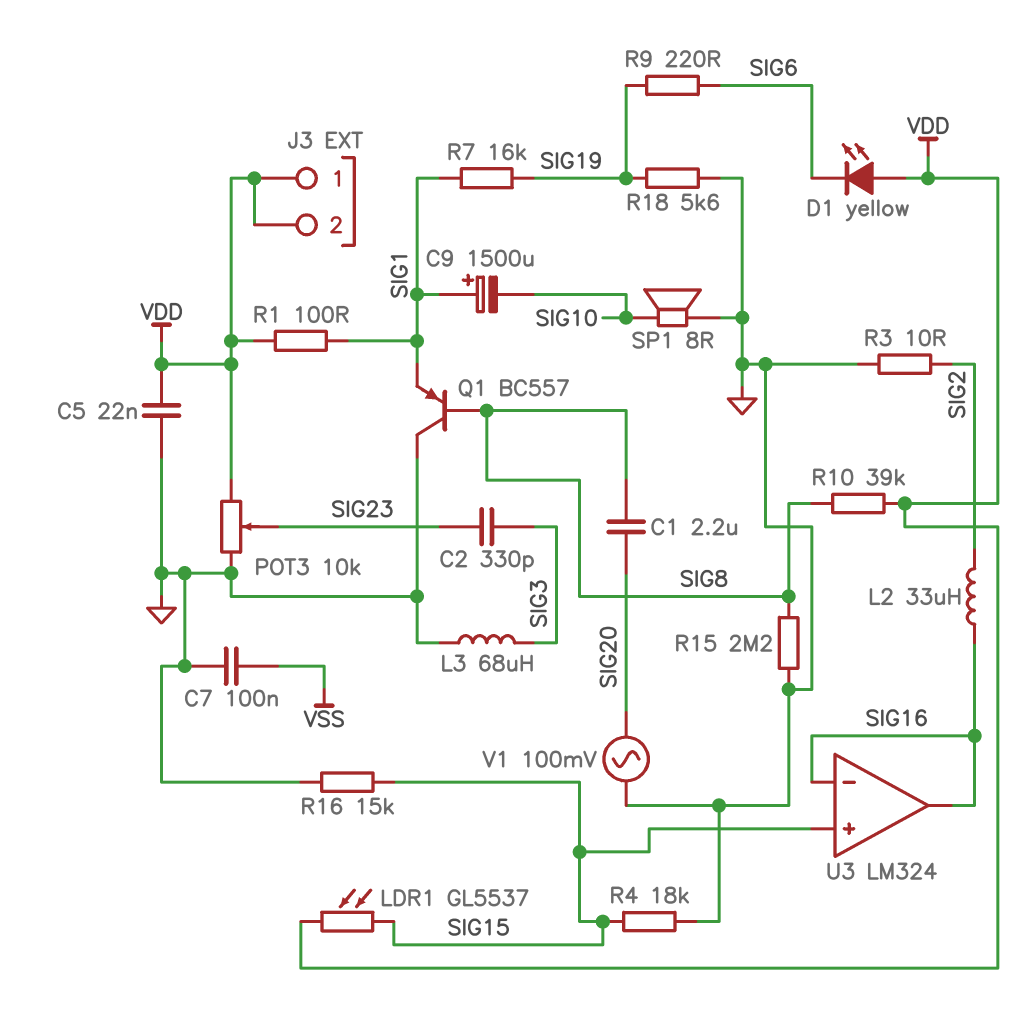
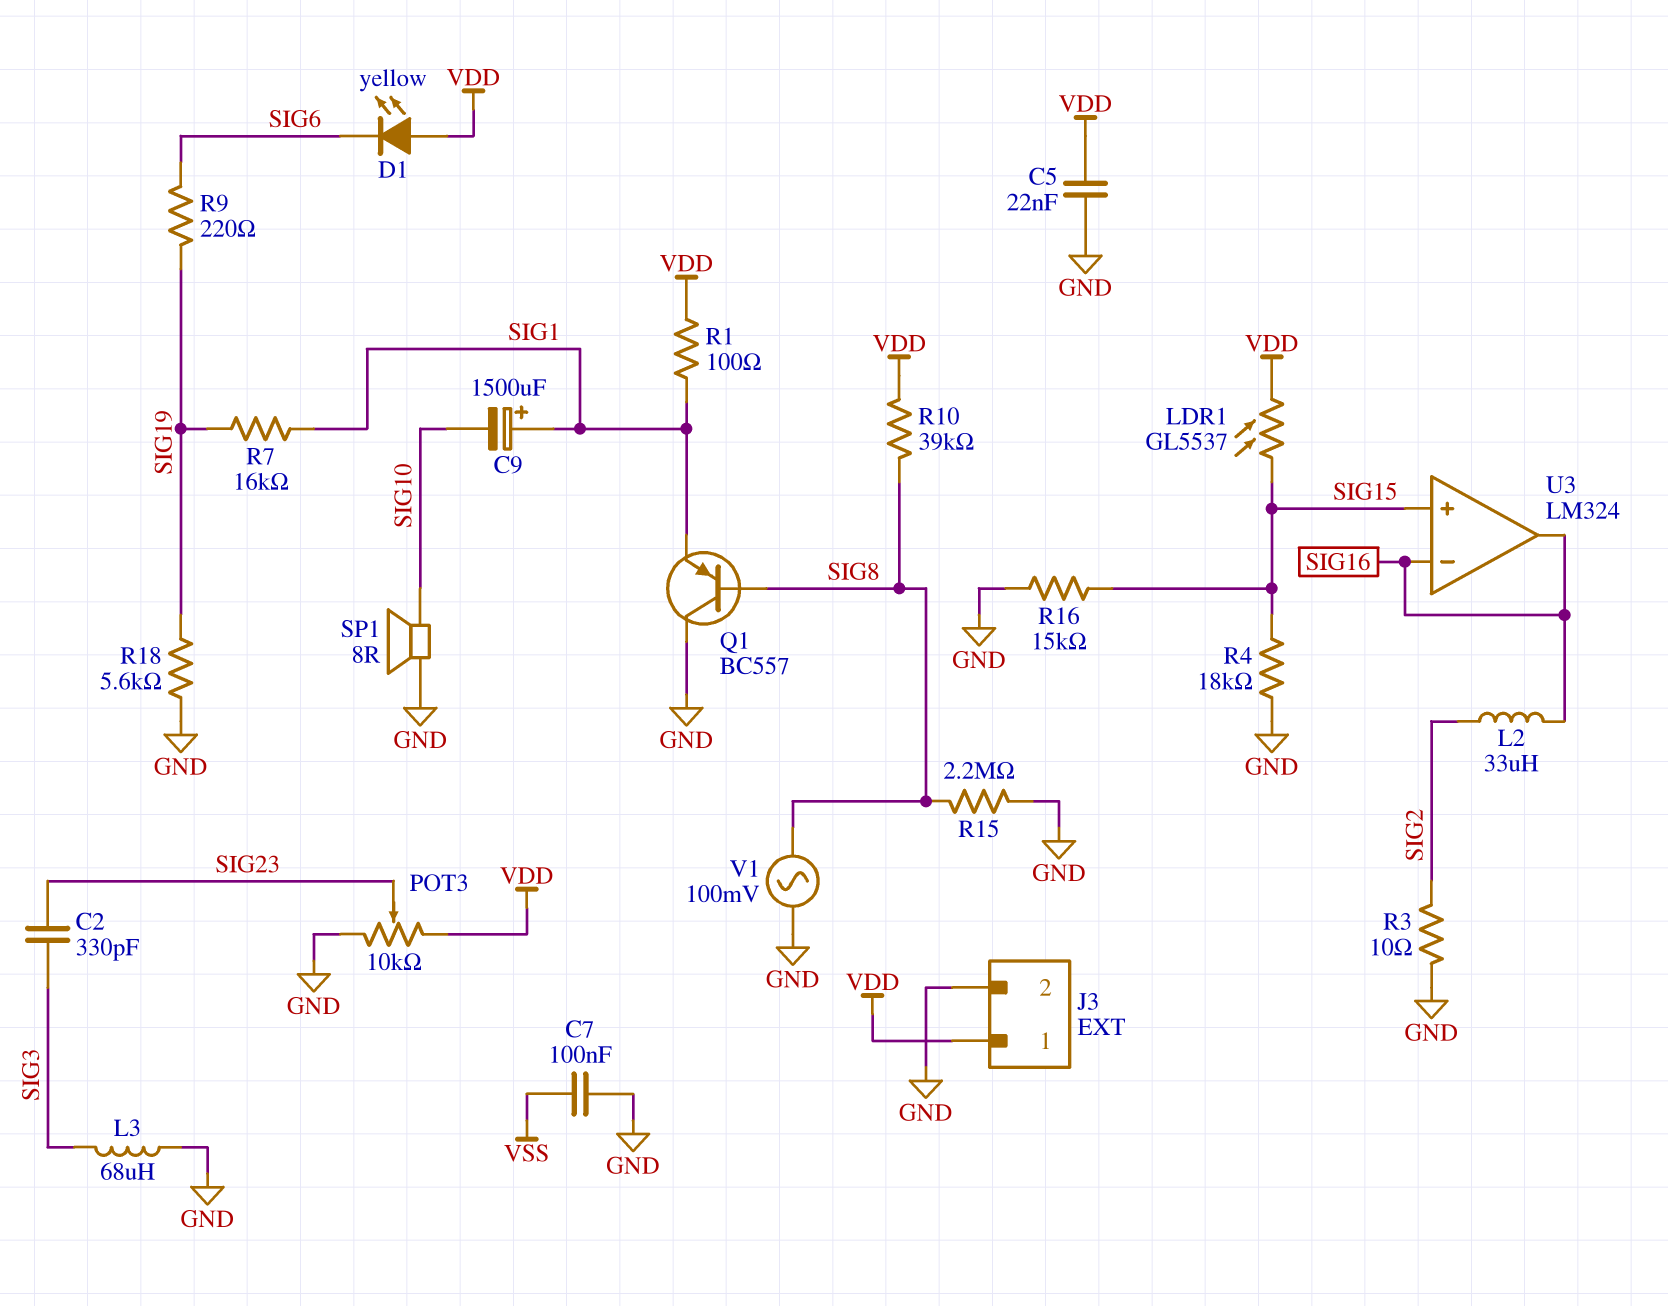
C1: 2.2uF (SIG8, SIG20) -> none
J3 pin 2: VDD -> GND
V1: AC 100mV (GND, SIG20) -> AC 100mV (GND, SIG8)

